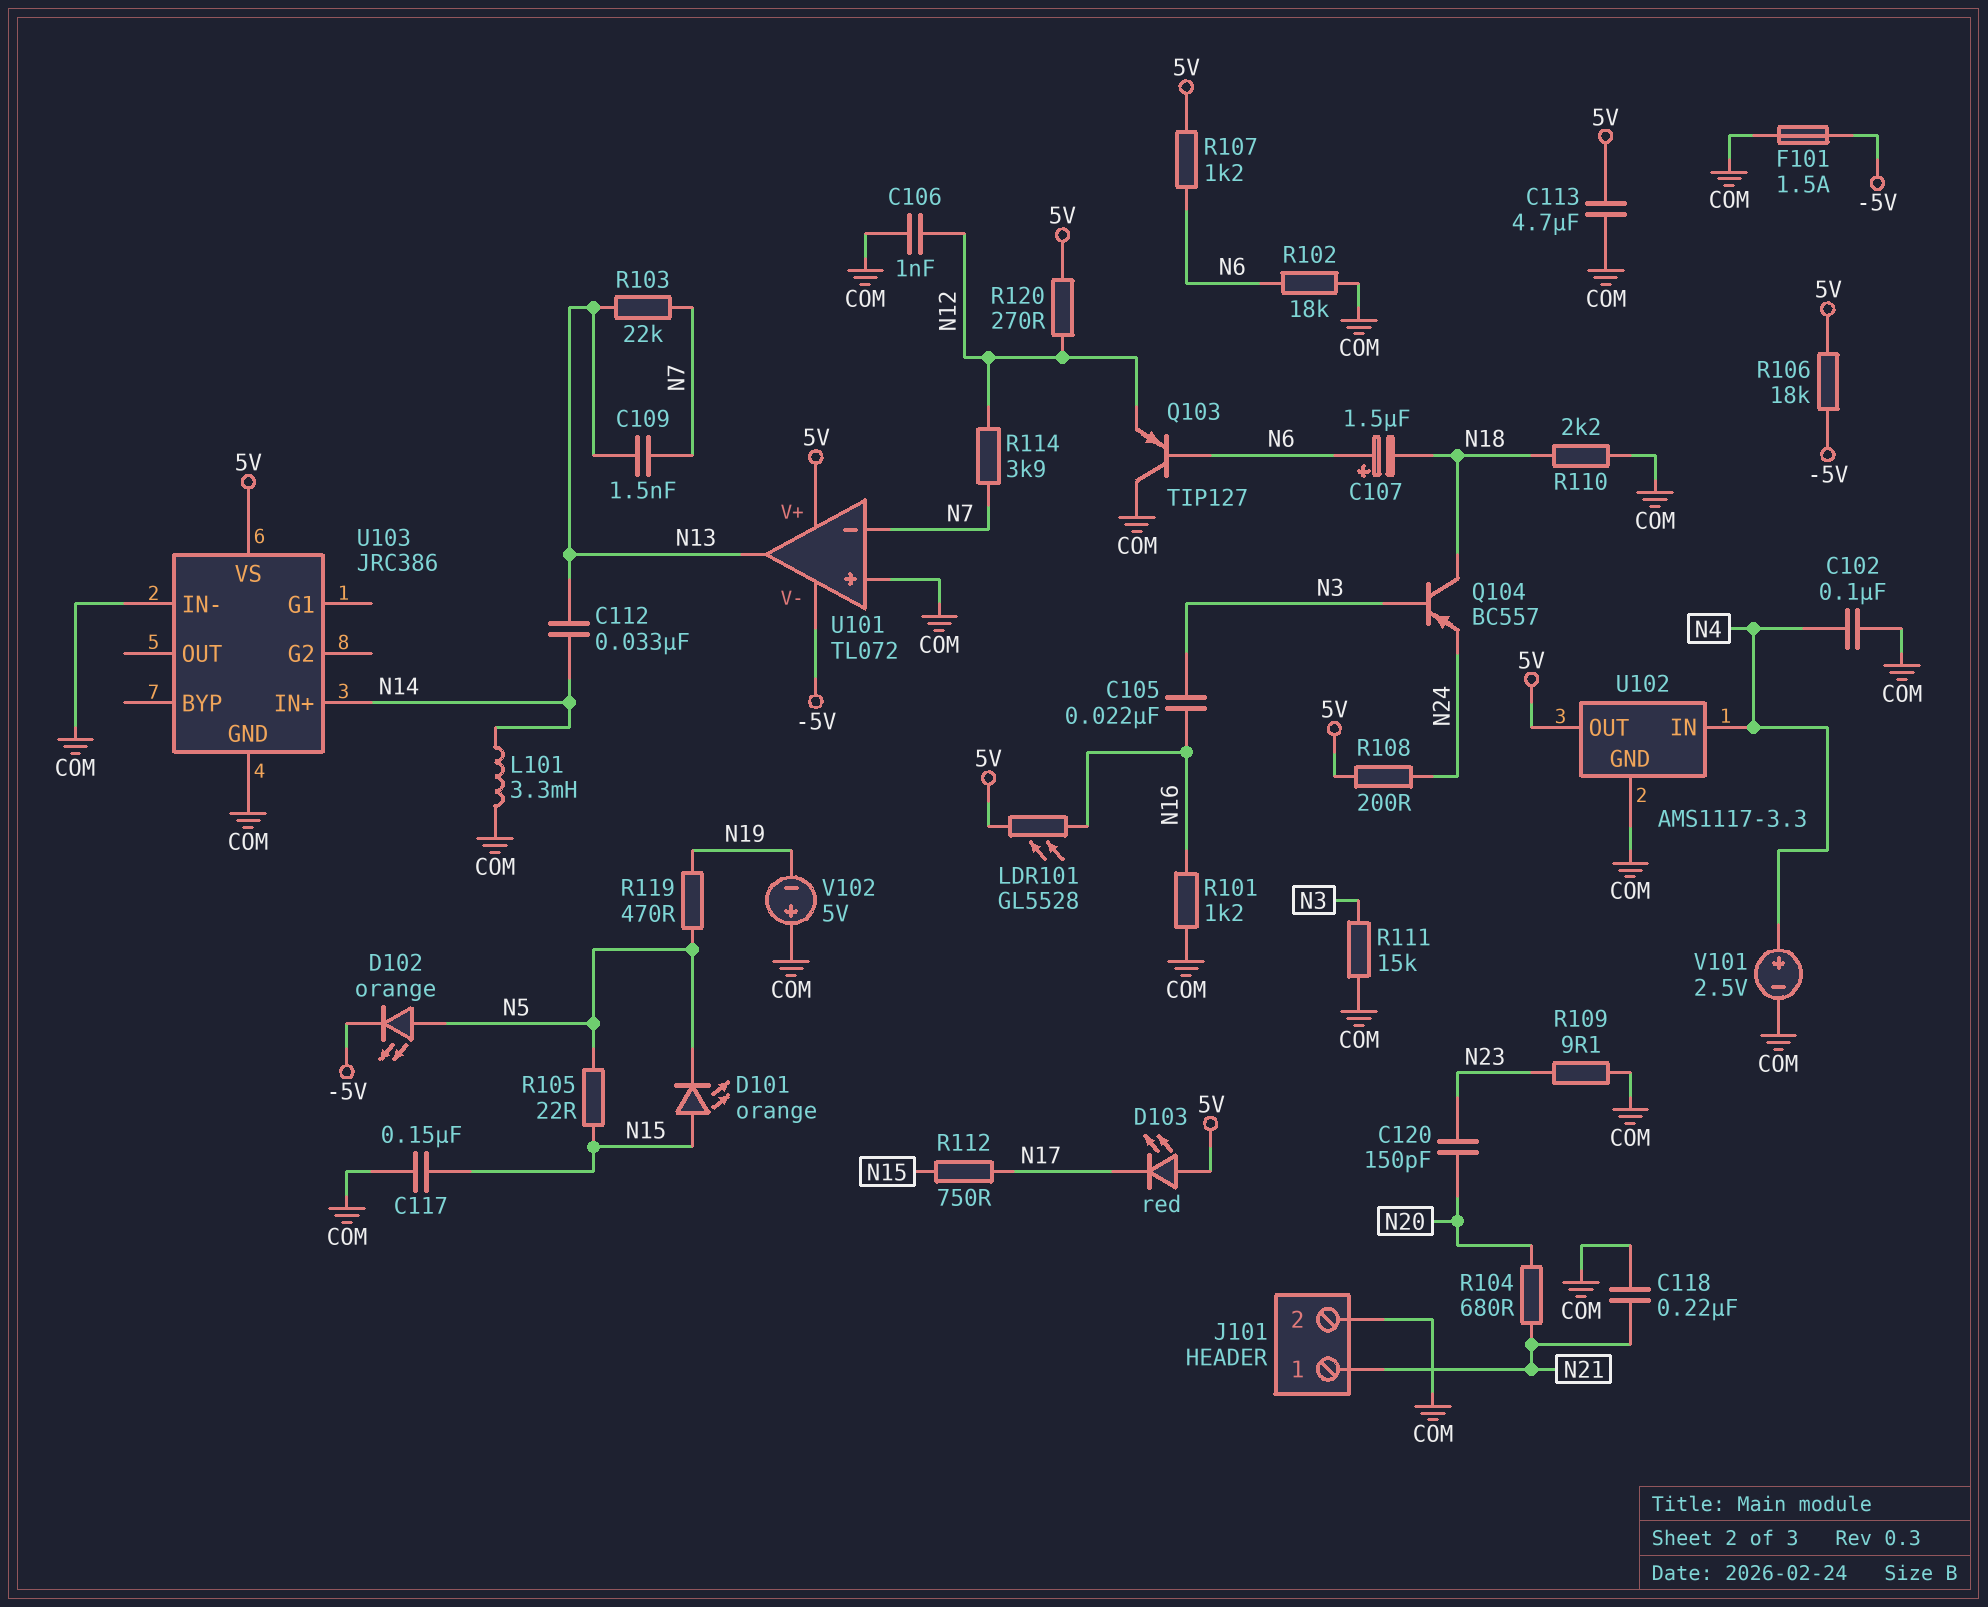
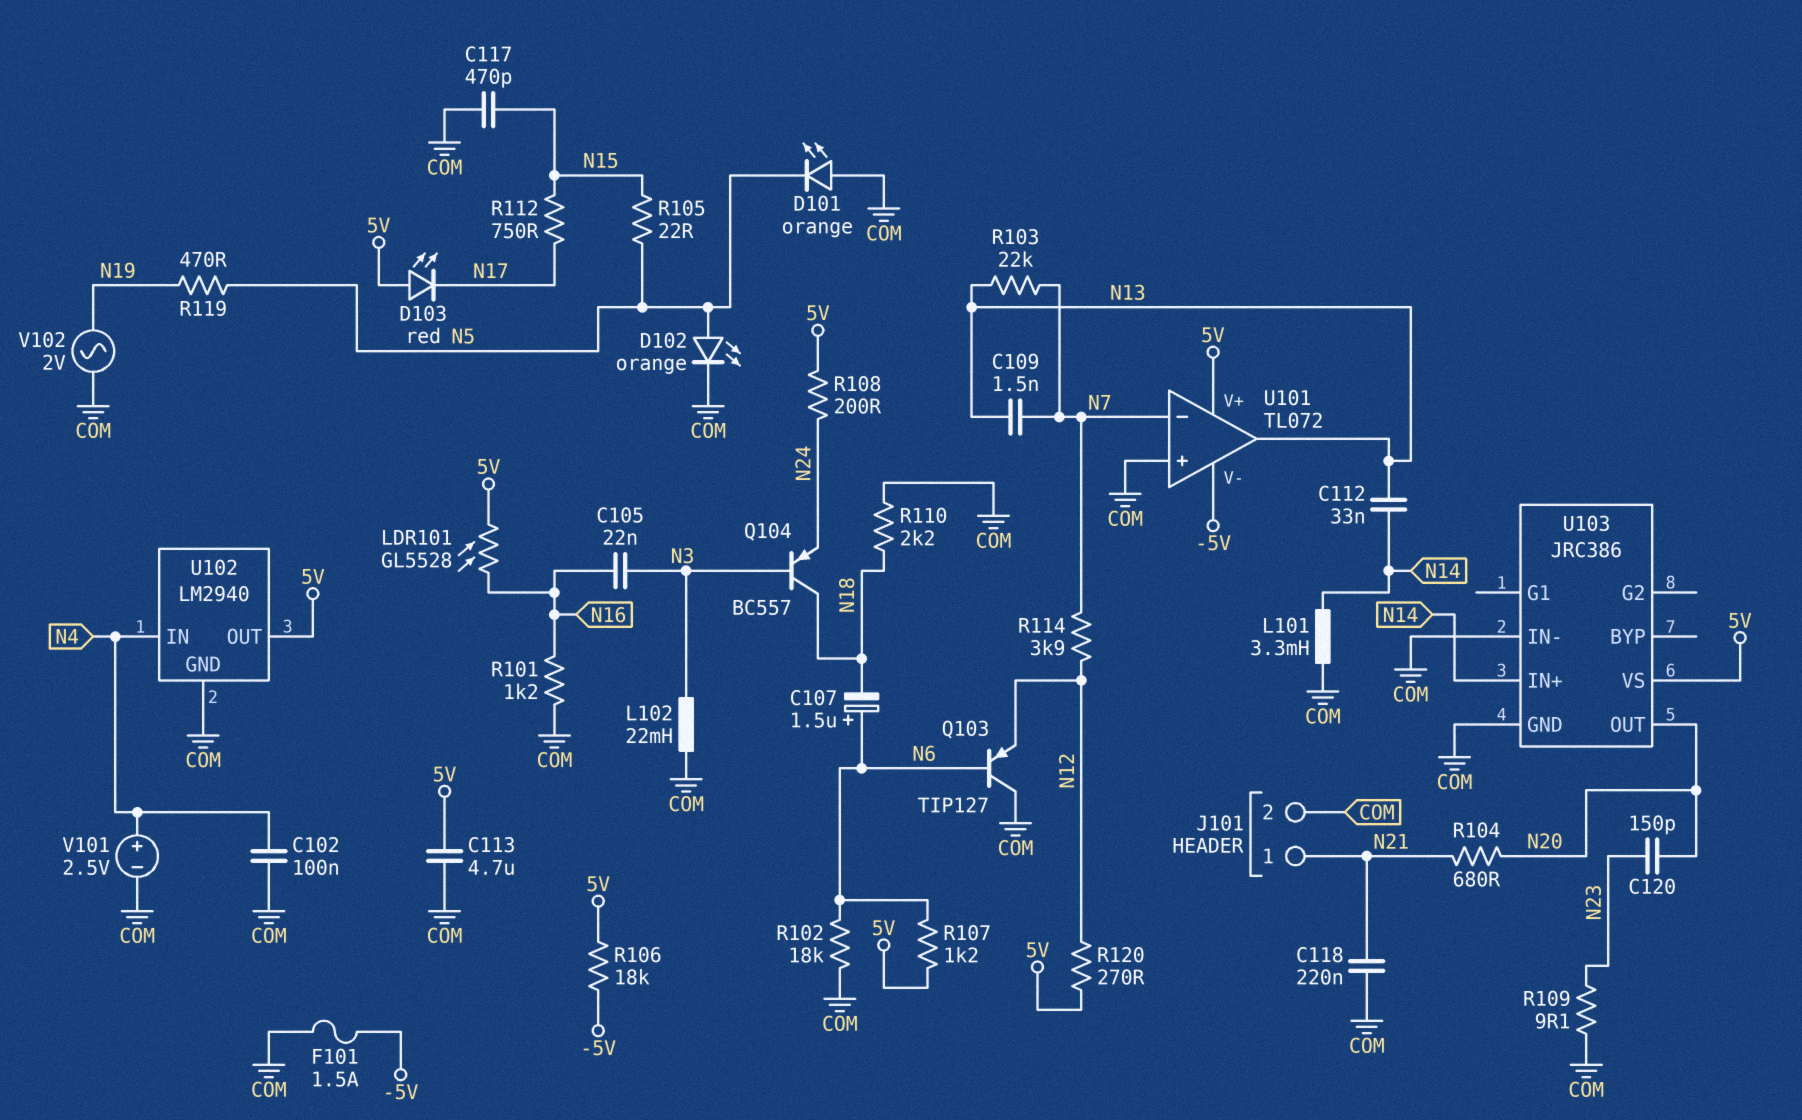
C106: 1nF (COM, N12) -> none
C117: 150nF (COM, N15) -> 470pF (COM, N15)
D101: LED orange (A N15, K N5) -> LED orange (A COM, K N5)
D102: LED orange (A N5, K -5V) -> LED orange (A N5, K COM)
L102: none -> 22mH (COM, N3)
R111: 15k (COM, N3) -> none
U102: AMS1117-3.3 -> LM2940
U103 pin OUT: none -> N20
V102: 5V (plus COM, minus N19) -> AC 2V (COM, N19)

